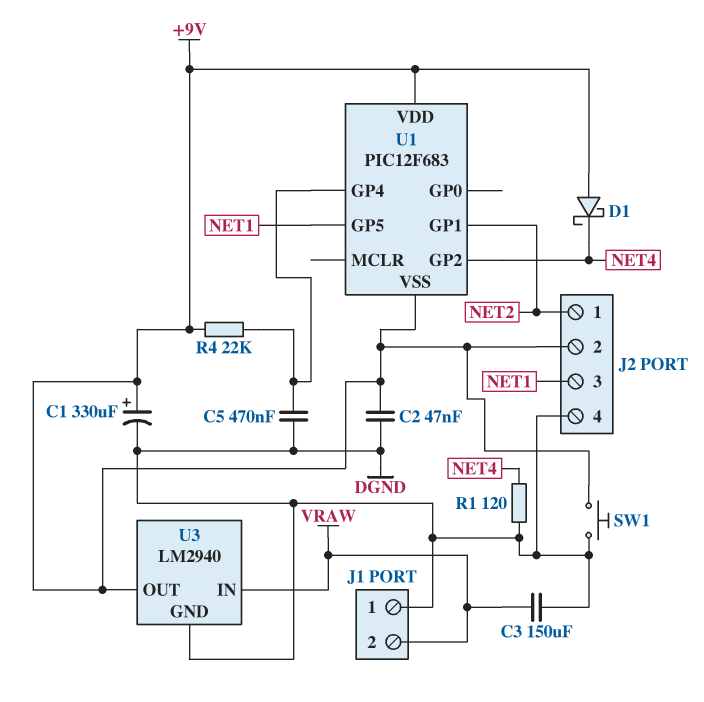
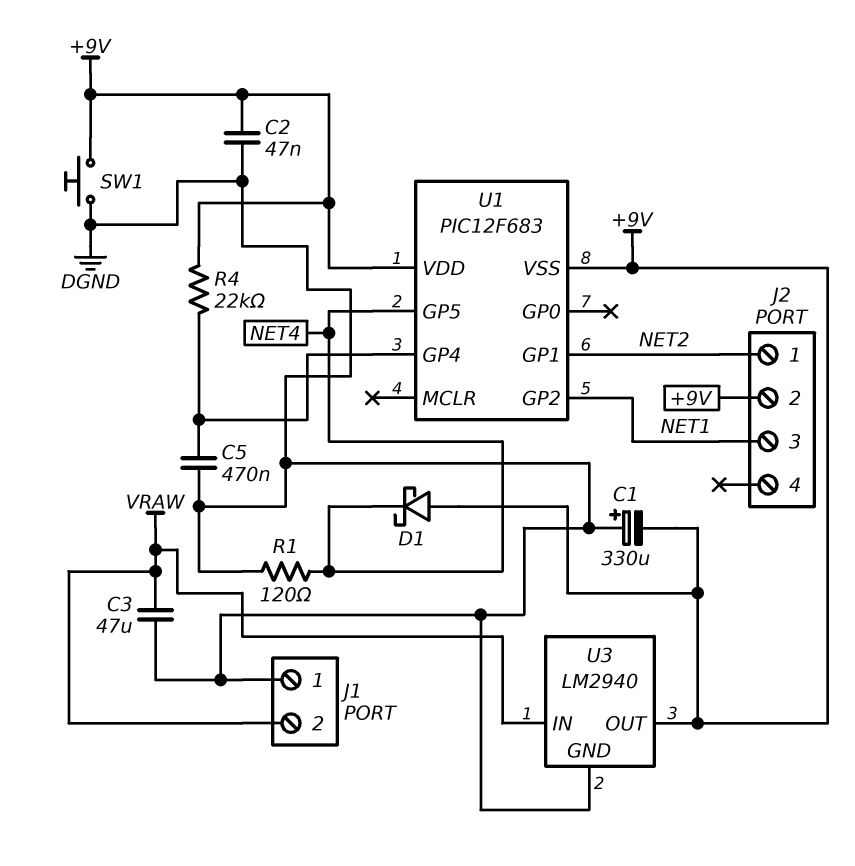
C1: 330uF (plus +9V, minus DGND) -> 330uF (plus DGND, minus +9V)
C3: 150uF (DGND, VRAW) -> 47uF (DGND, VRAW)
J2 pin 4: DGND -> none
U1 pin GP2: NET4 -> NET1
U1 pin GP5: NET1 -> NET4

